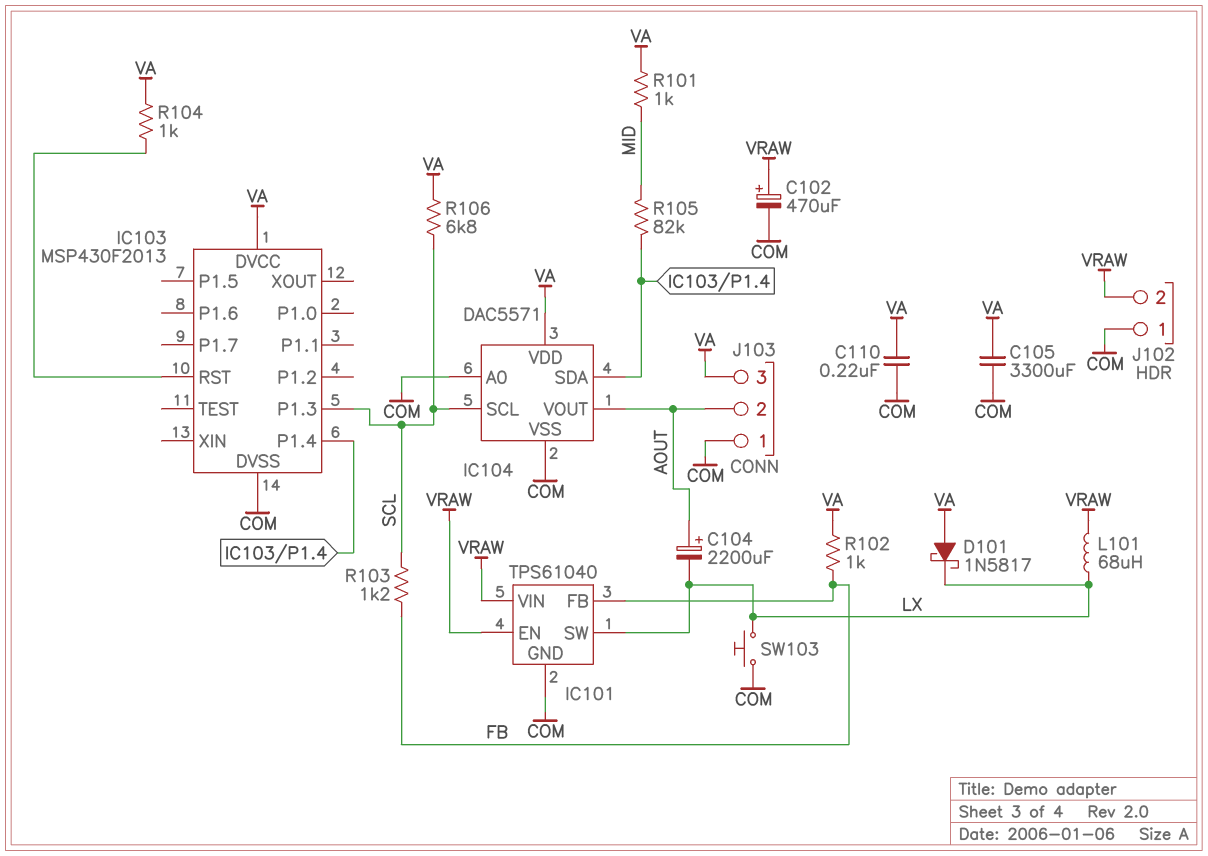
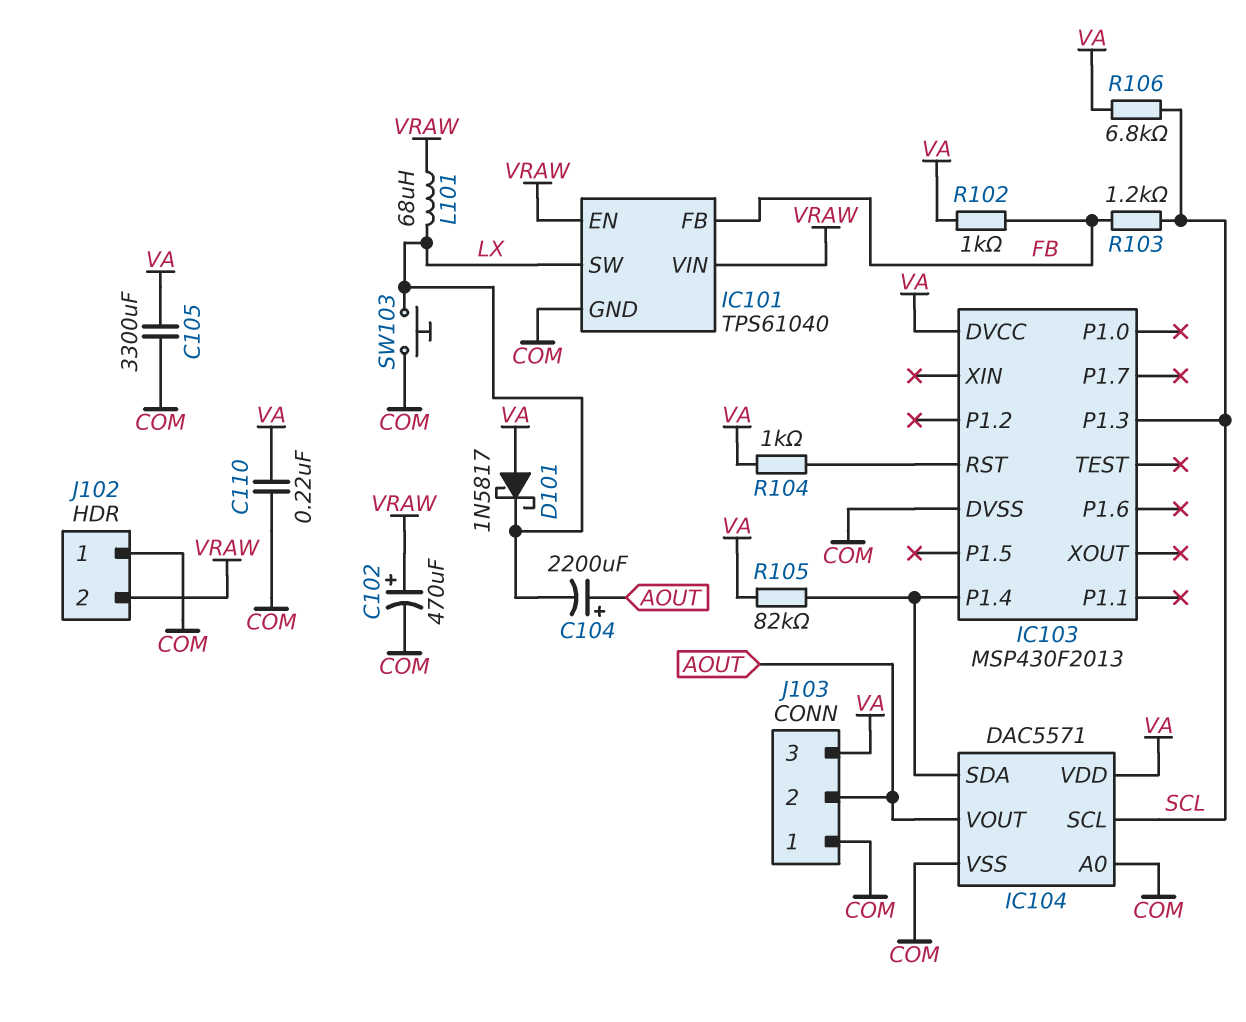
R101: 1k (MID, VA) -> none
R105: 82k (IC103/P1.4, MID) -> 82k (IC103/P1.4, VA)

